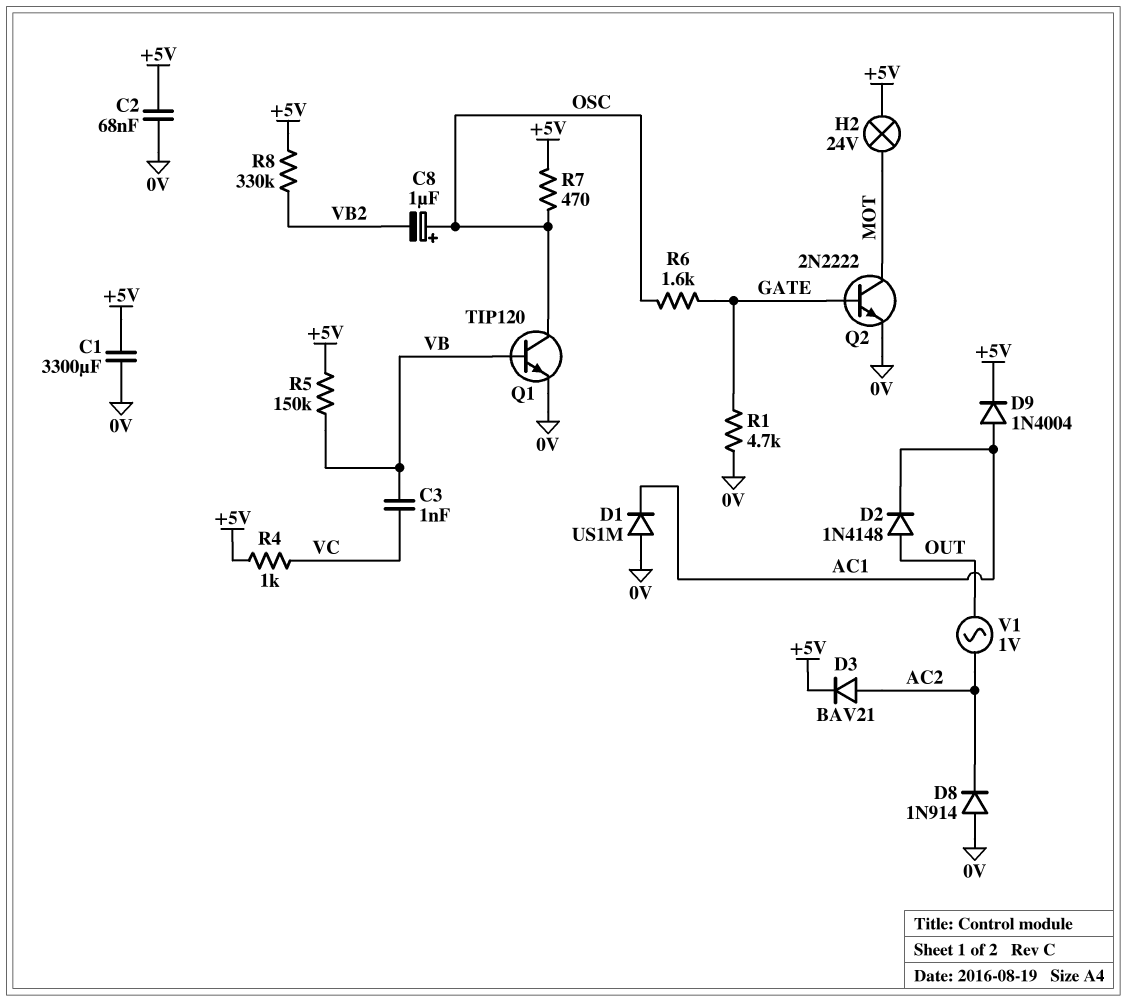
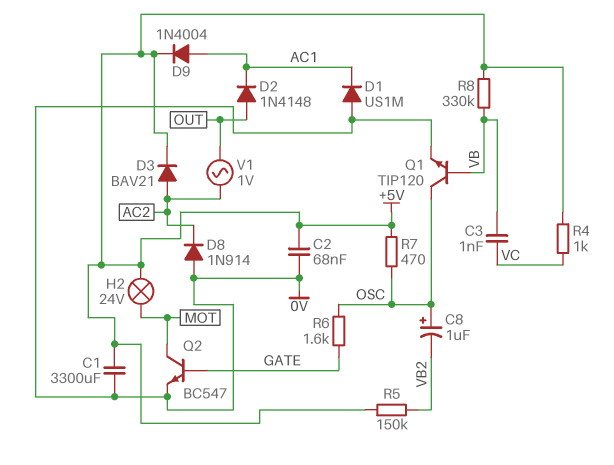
Q2: NPN 2N2222 (B GATE, C MOT, E 0V) -> NPN BC547 (B GATE, C MOT, E 0V)
R1: 4.7k (0V, GATE) -> none
R5: 150k (+5V, VB) -> 150k (+5V, VB2)
R8: 330k (+5V, VB2) -> 330k (+5V, VB)

